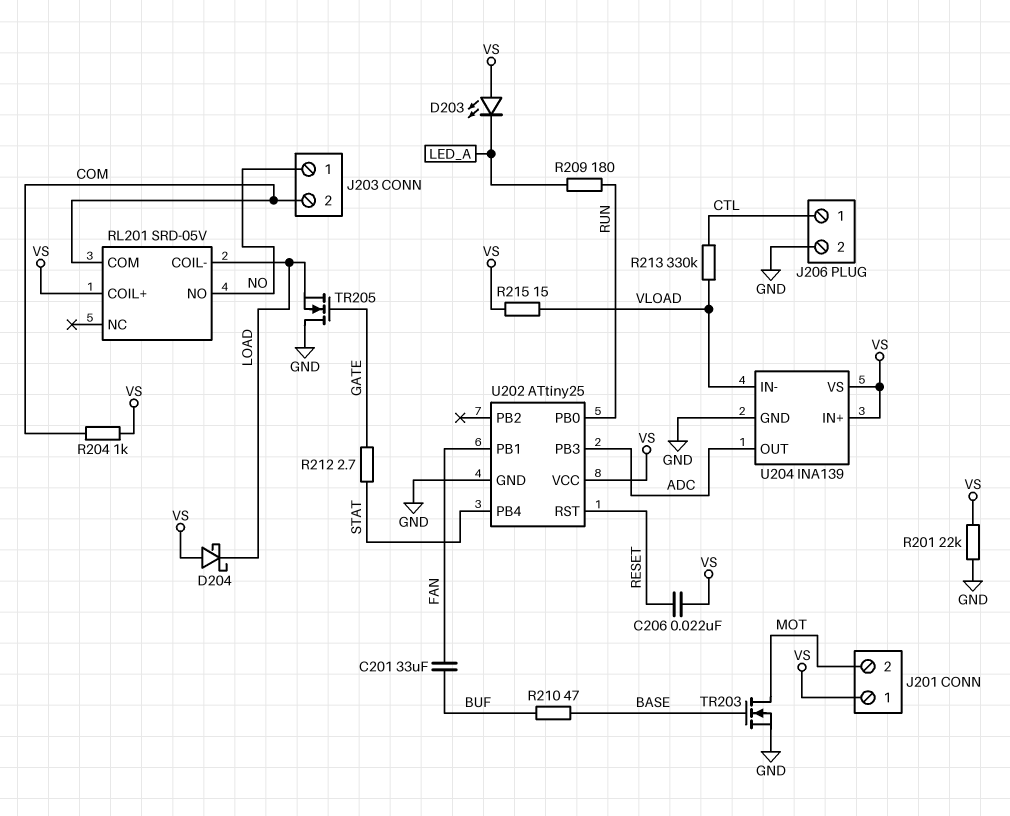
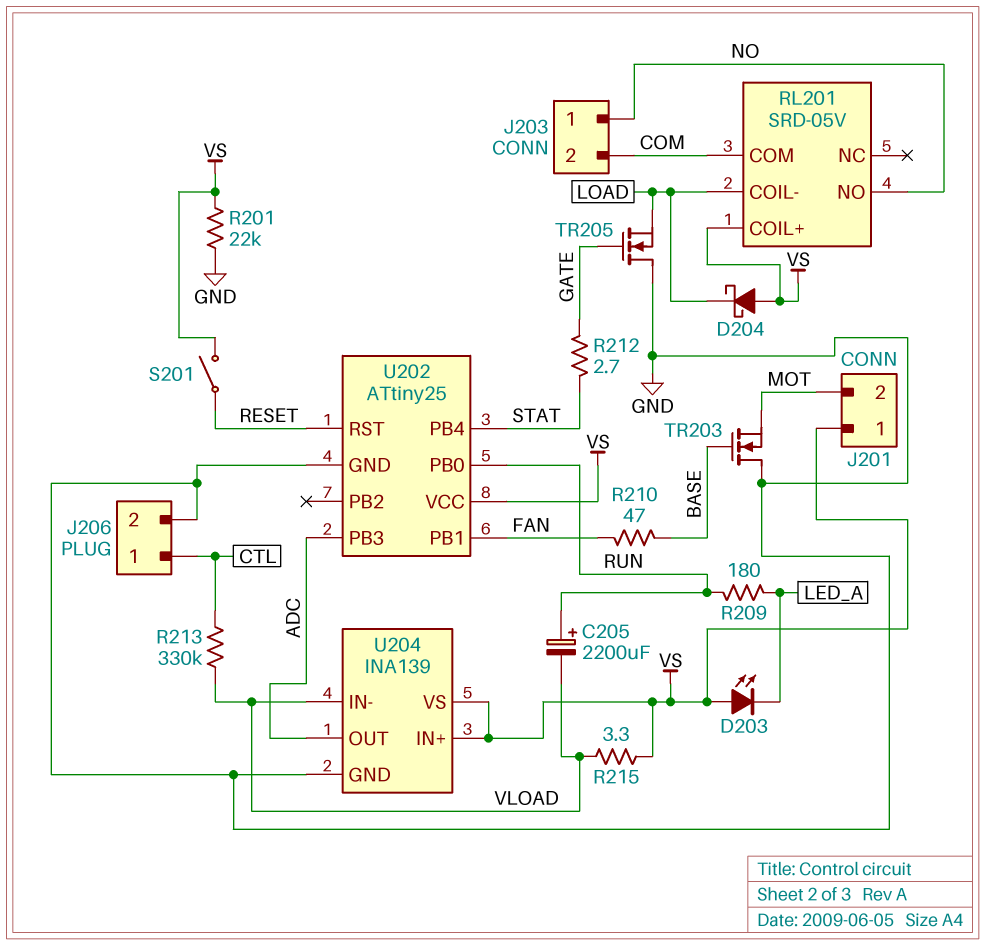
C201: 33uF (BUF, FAN) -> none
C205: none -> 2200uF (plus RUN, minus VLOAD)
C206: 22nF (RESET, VS) -> none
R204: 1k (COM, VS) -> none
R210: 47 (BASE, BUF) -> 47 (BASE, FAN)
R215: 15 (VLOAD, VS) -> 3.3 (VLOAD, VS)
S201: none -> switch (RESET, VS)
TR203: NMOS (G BASE, D MOT, S GND) -> NMOS (G BASE, D GND, S MOT)

